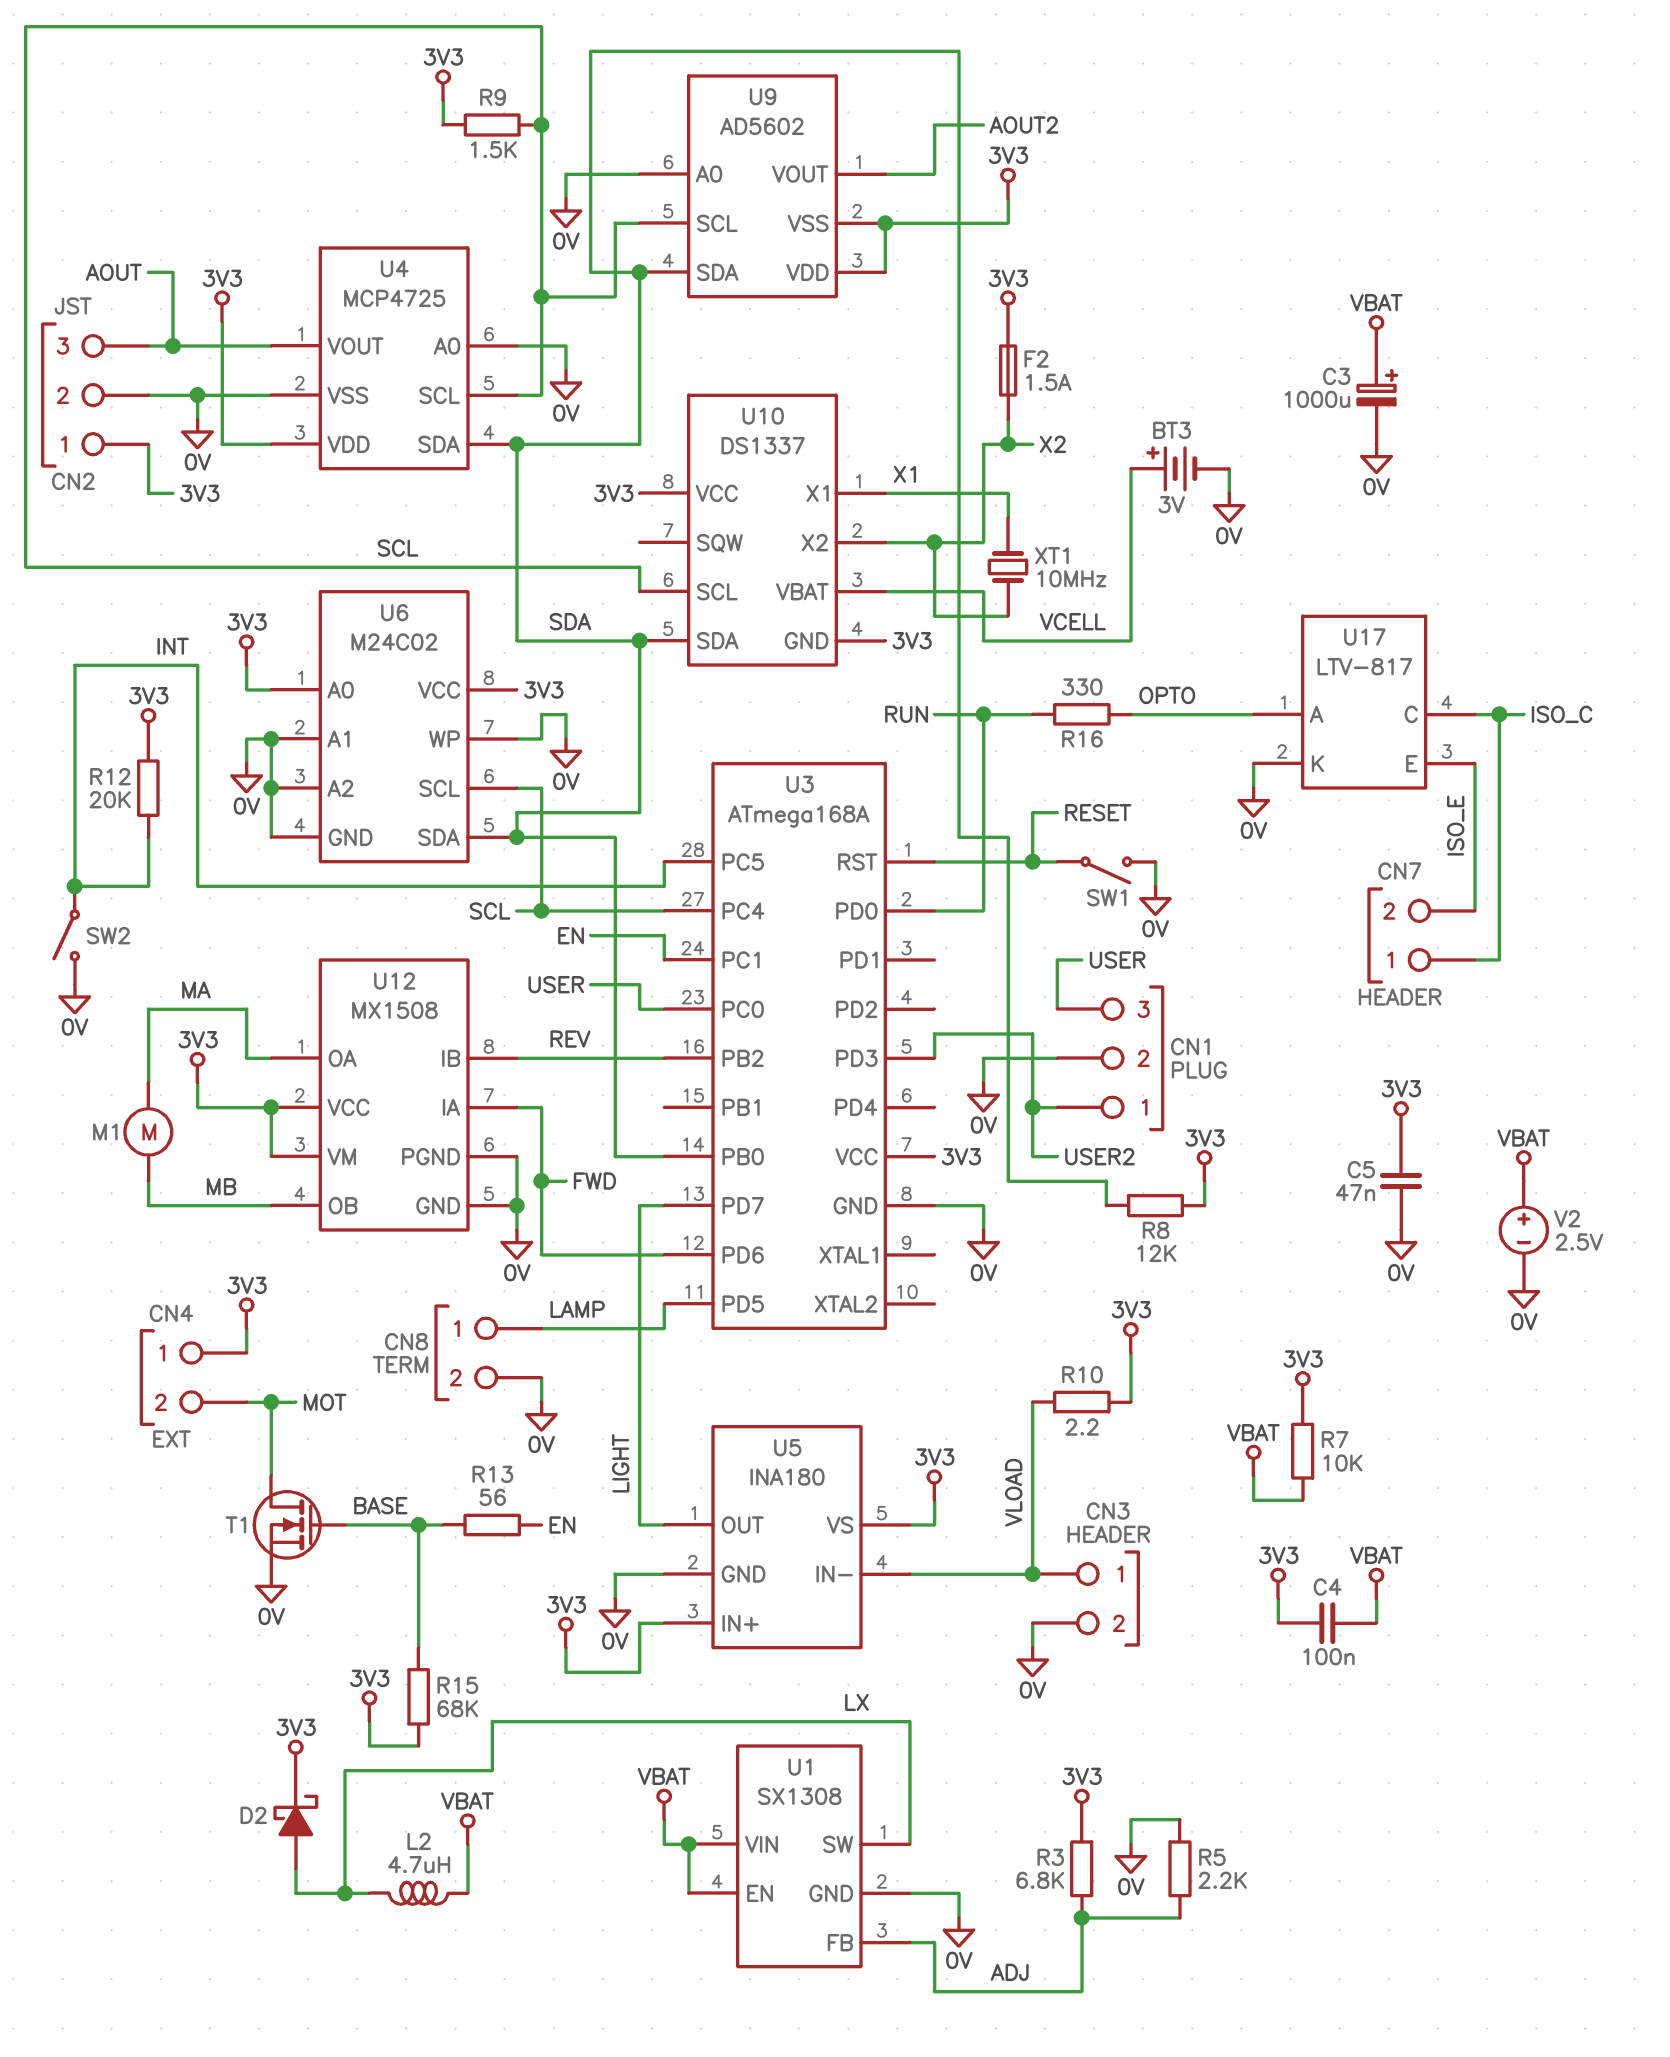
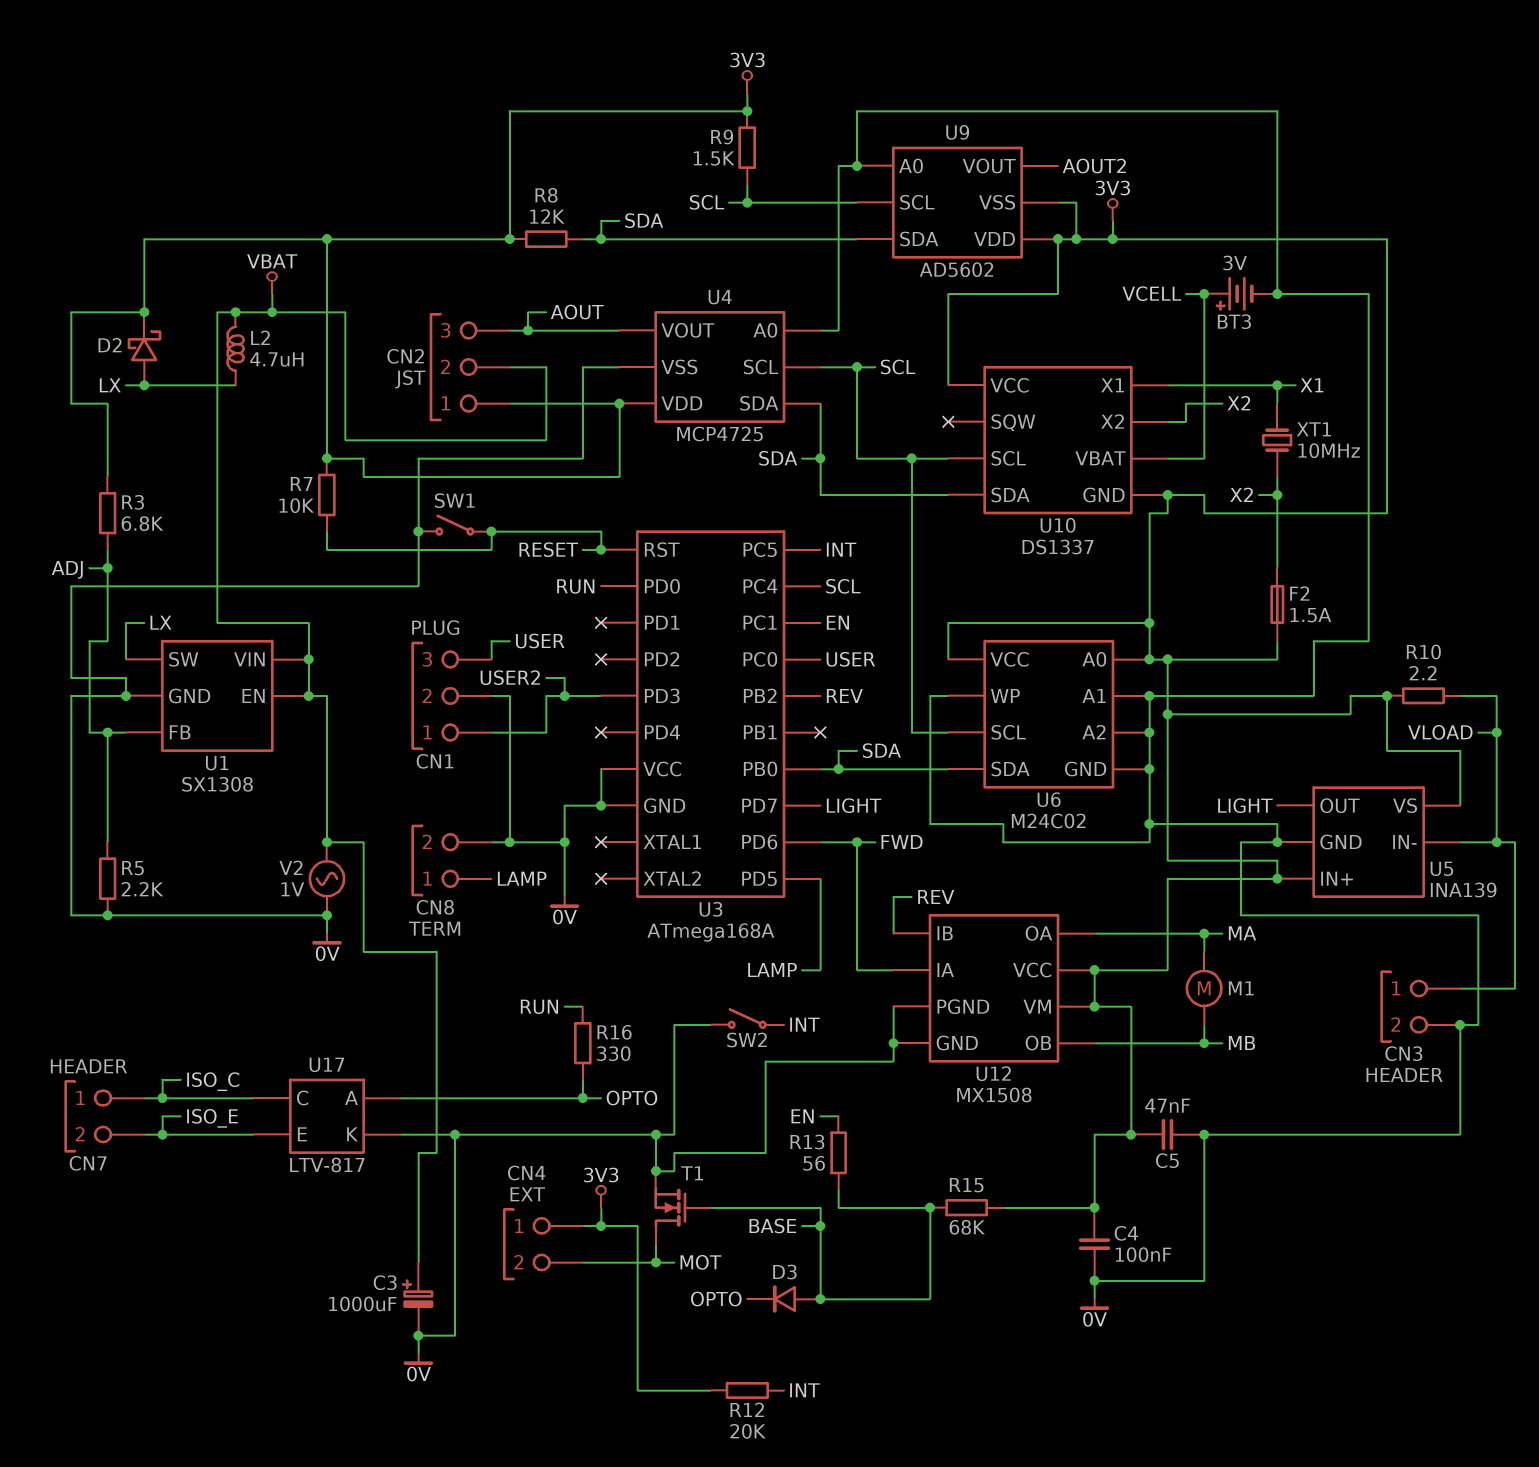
C4: 100nF (3V3, VBAT) -> 100nF (0V, 3V3)
CN2 pin 2: 0V -> VBAT
D3: none -> diode (A BASE, K OPTO)
R7: 10k (3V3, VBAT) -> 10k (3V3, RESET)
U3 pin VCC: 3V3 -> 0V
U5: INA180 -> INA139
V2: 2.5V (plus VBAT, minus 0V) -> AC 1V (0V, VBAT)

